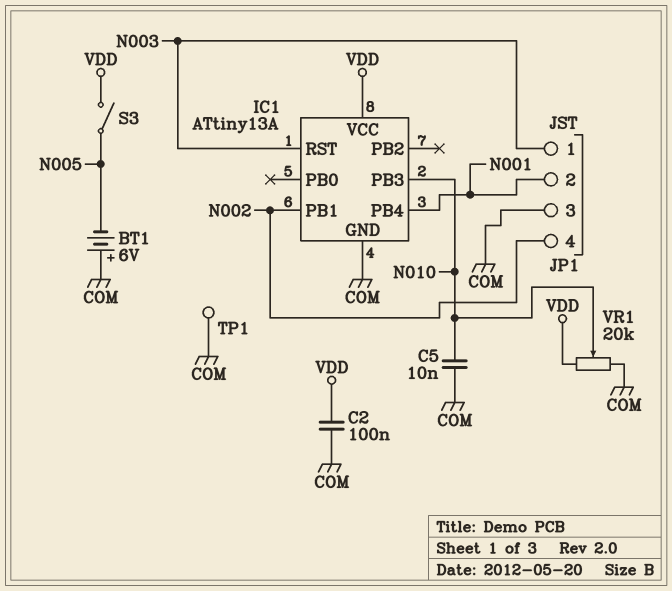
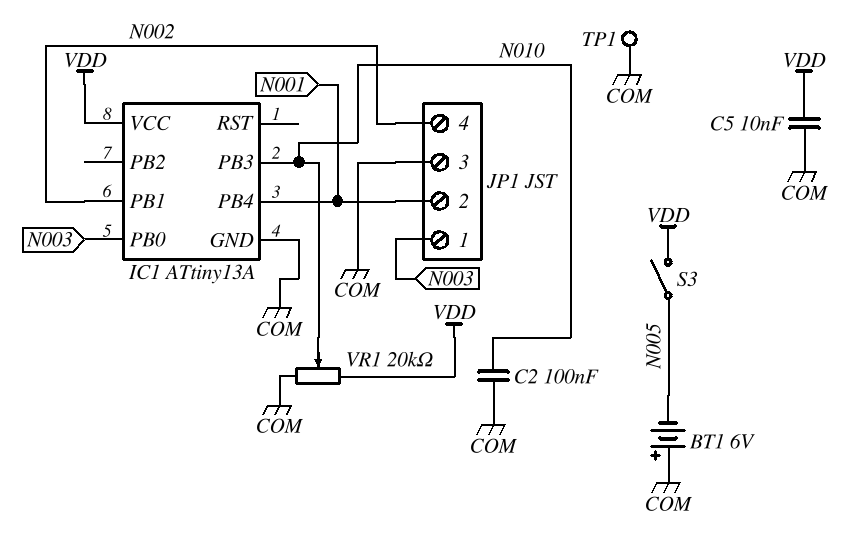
C2: 100nF (COM, VDD) -> 100nF (COM, N010)
C5: 10nF (COM, N010) -> 10nF (COM, VDD)
IC1 pin PB0: none -> N003
IC1 pin RST: N003 -> none

